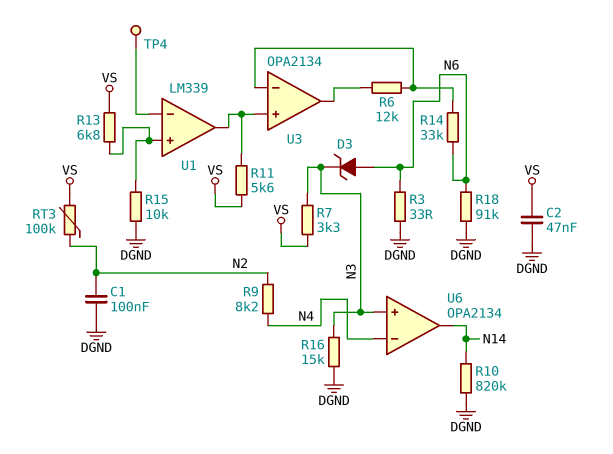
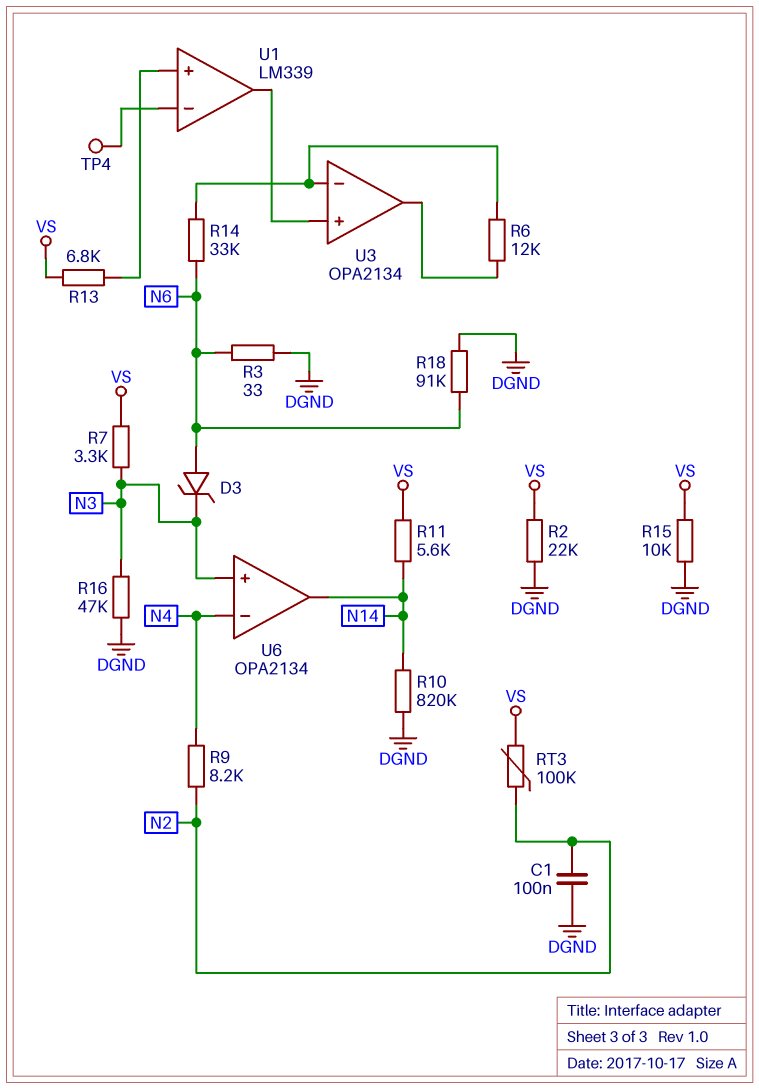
C2: 47nF (DGND, VS) -> none
R2: none -> 22k (DGND, VS)
R11: 5.6k (U1/out, VS) -> 5.6k (N14, VS)
R15: 10k (DGND, U1/in+) -> 10k (DGND, VS)
R16: 15k (DGND, N3) -> 47k (DGND, N3)

